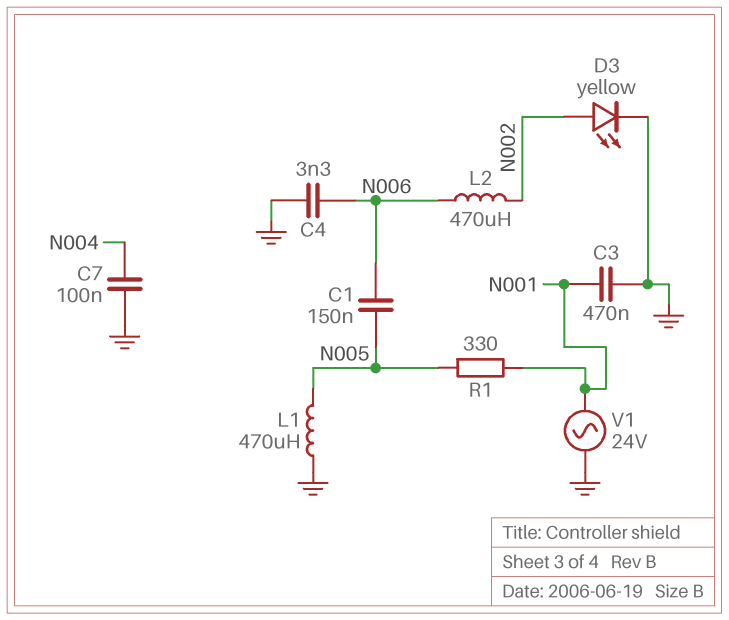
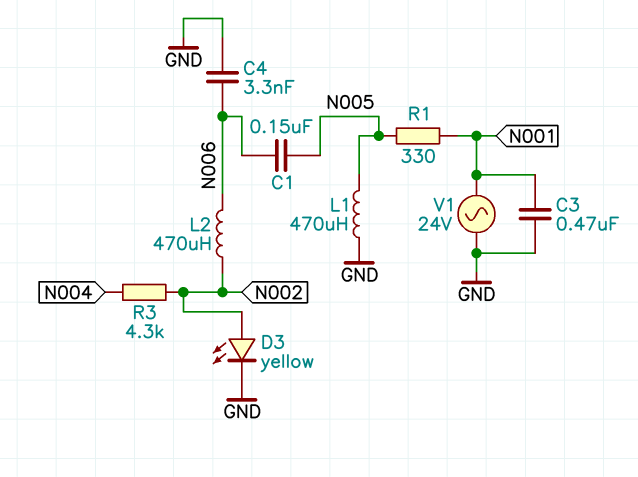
C7: 100nF (GND, N004) -> none
R3: none -> 4.3k (N002, N004)

